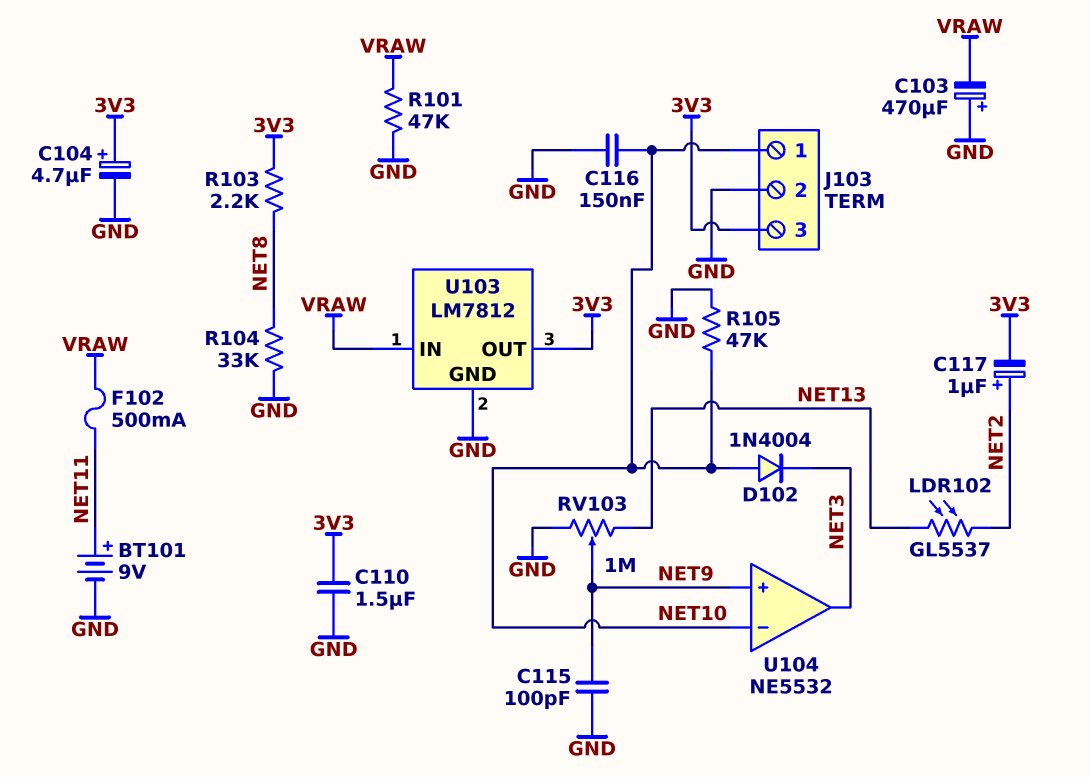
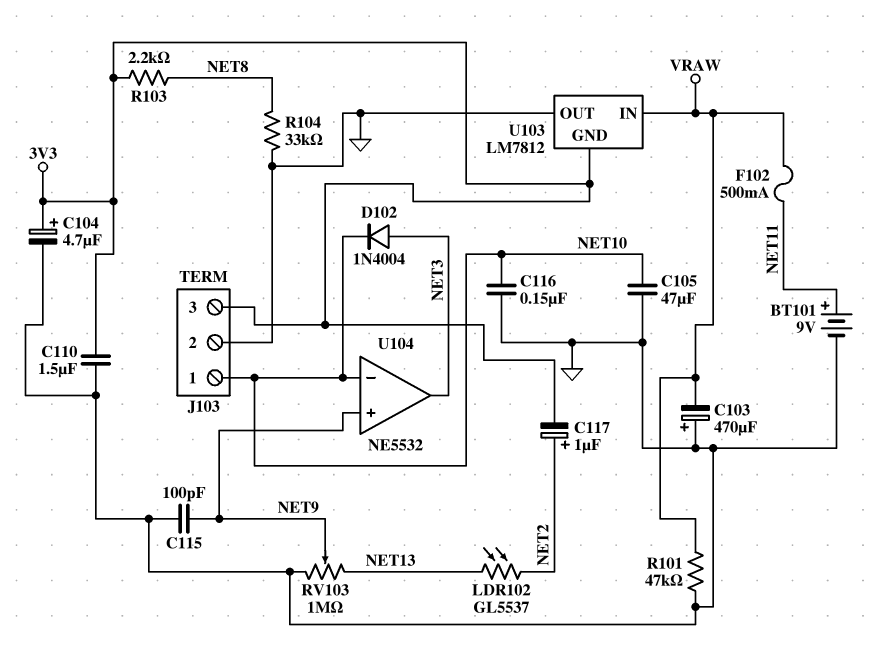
C105: none -> 47uF (GND, NET10)
D102: diode 1N4004 (A NET10, K NET3) -> diode 1N4004 (A NET3, K NET10)
R105: 47k (GND, NET10) -> none
U103 pin GND: GND -> 3V3
U103 pin OUT: 3V3 -> GND

